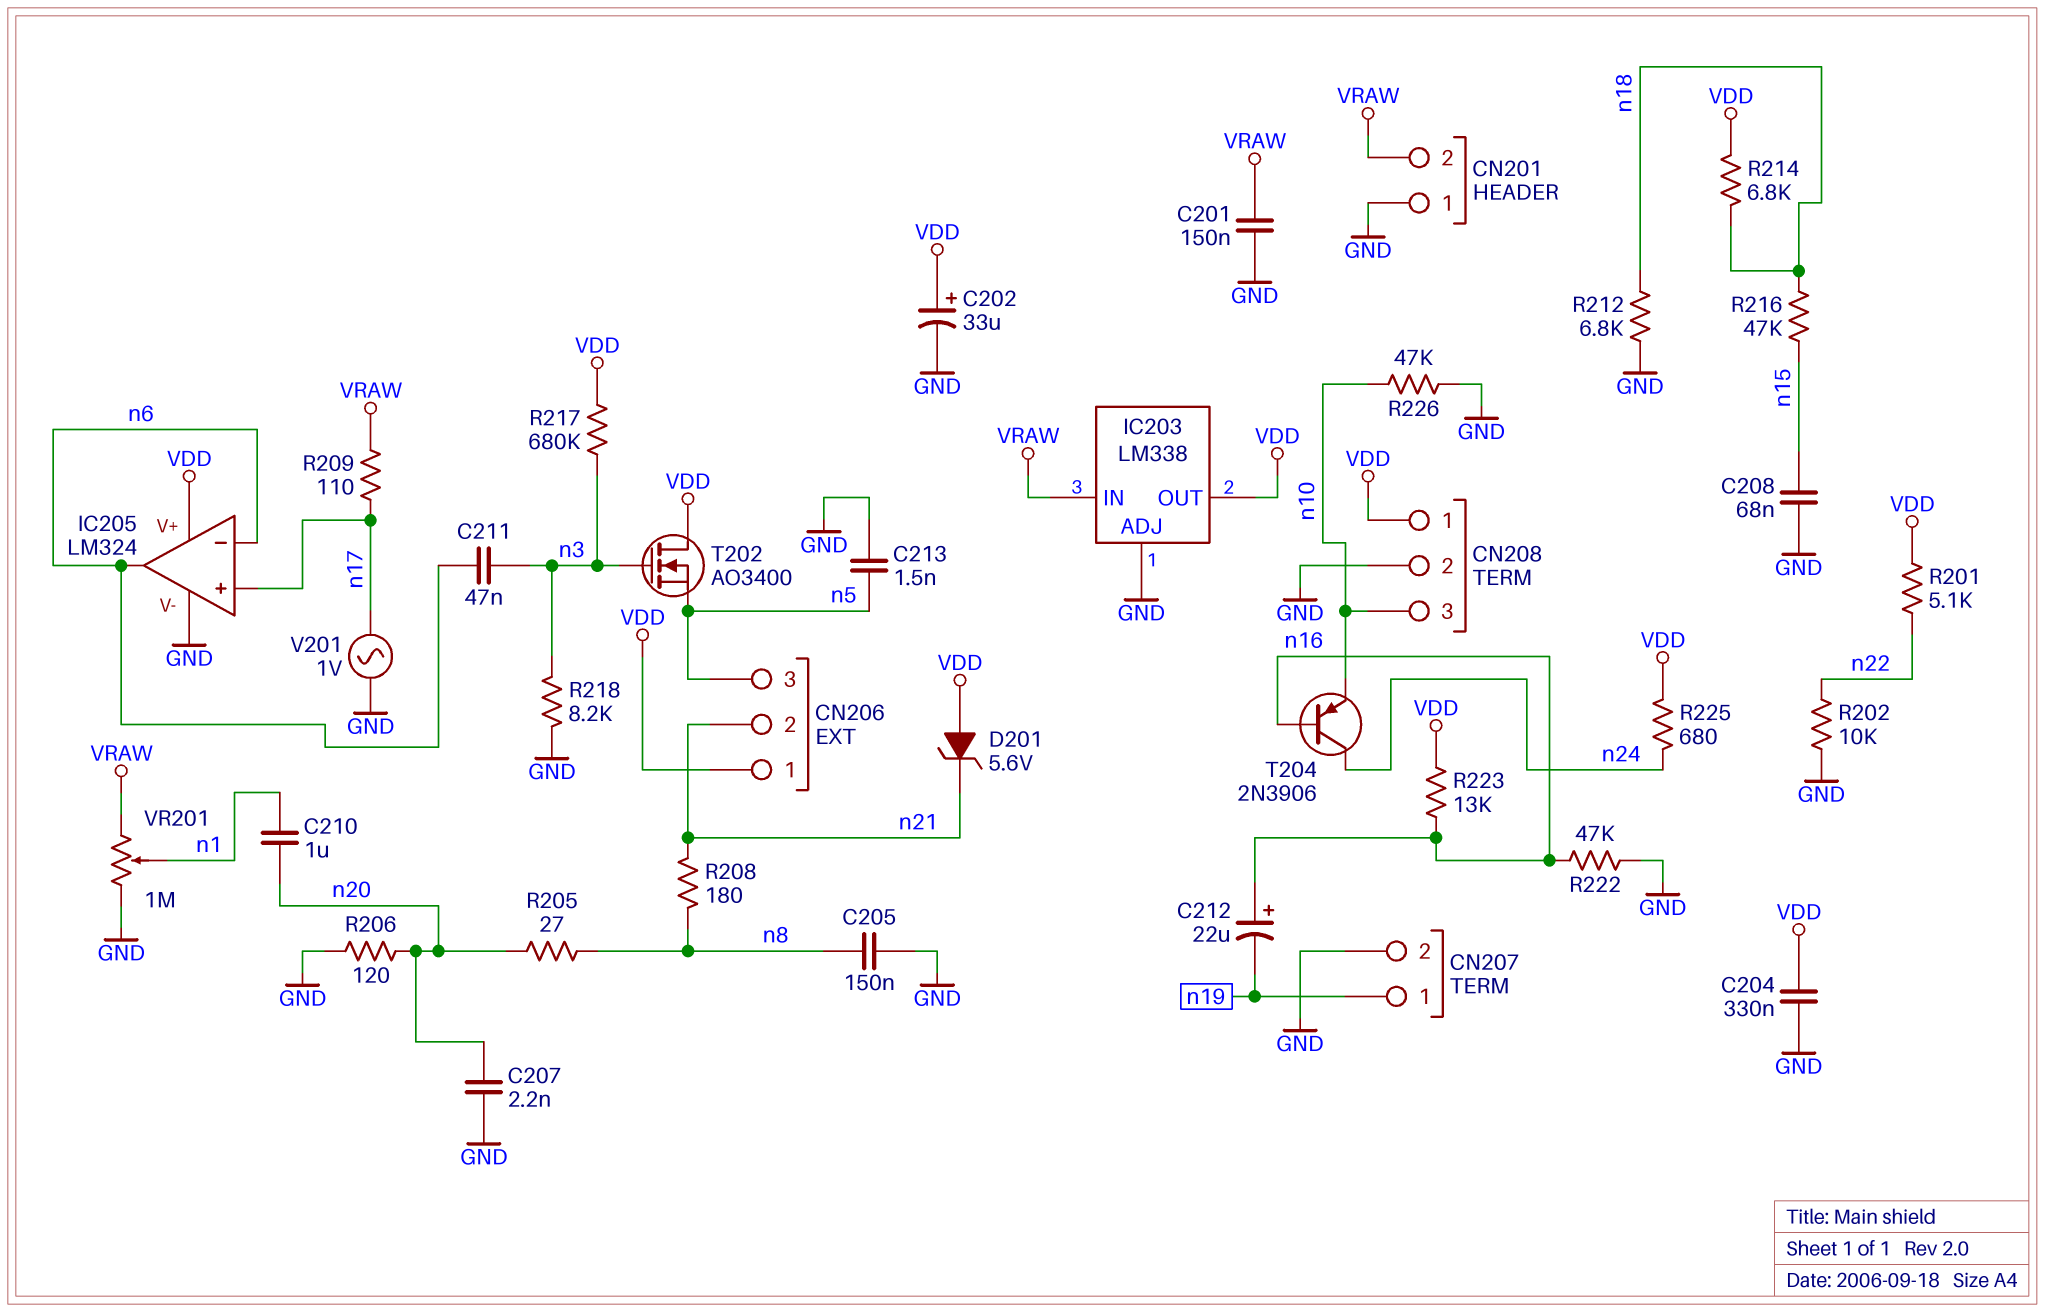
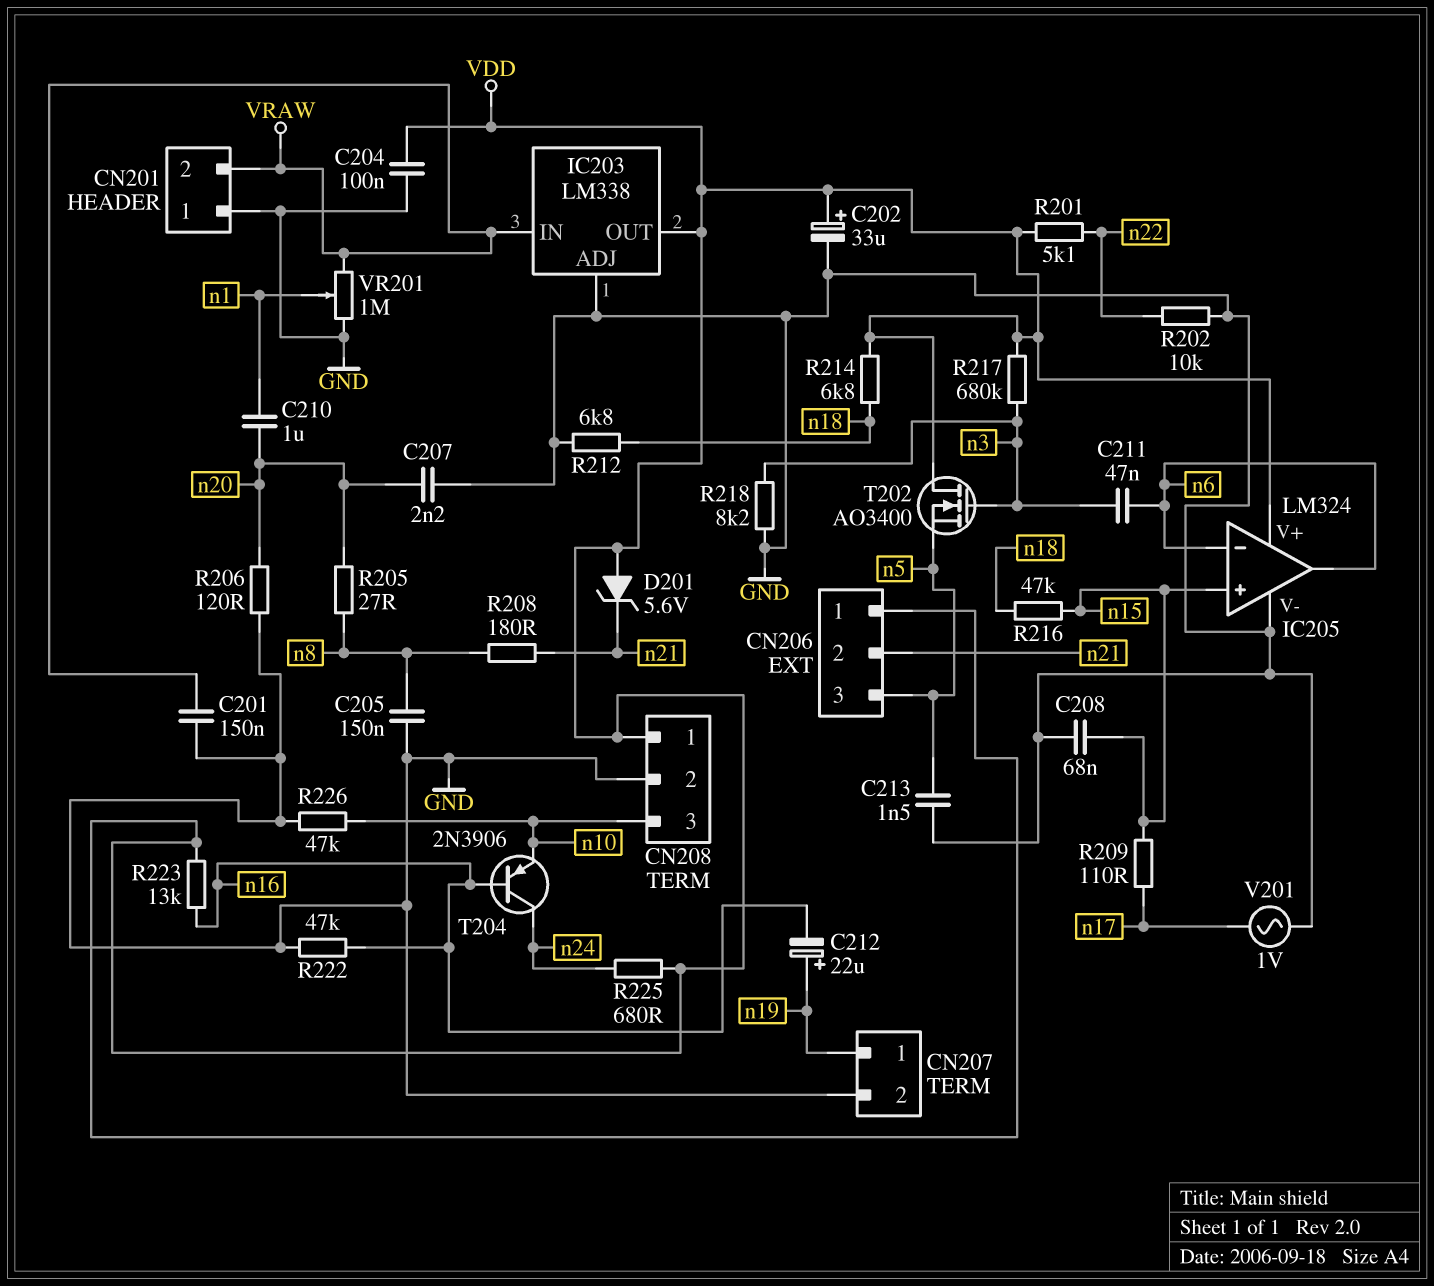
C204: 330nF (GND, VDD) -> 100nF (GND, VDD)
C212: 22uF (plus n16, minus n19) -> 22uF (plus n19, minus n16)
IC205 pin in+: n17 -> n15
R209: 110 (VRAW, n17) -> 110 (n15, n17)

